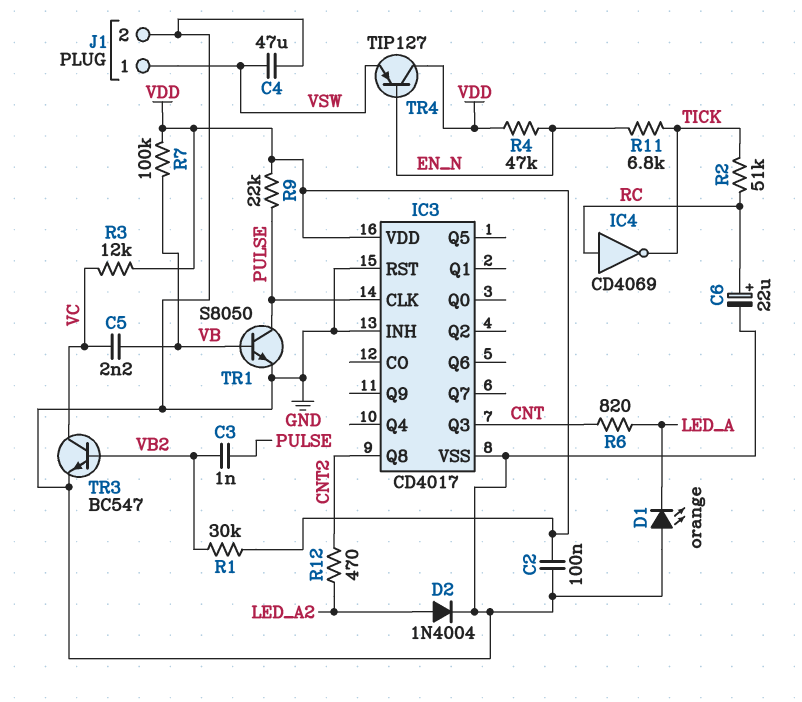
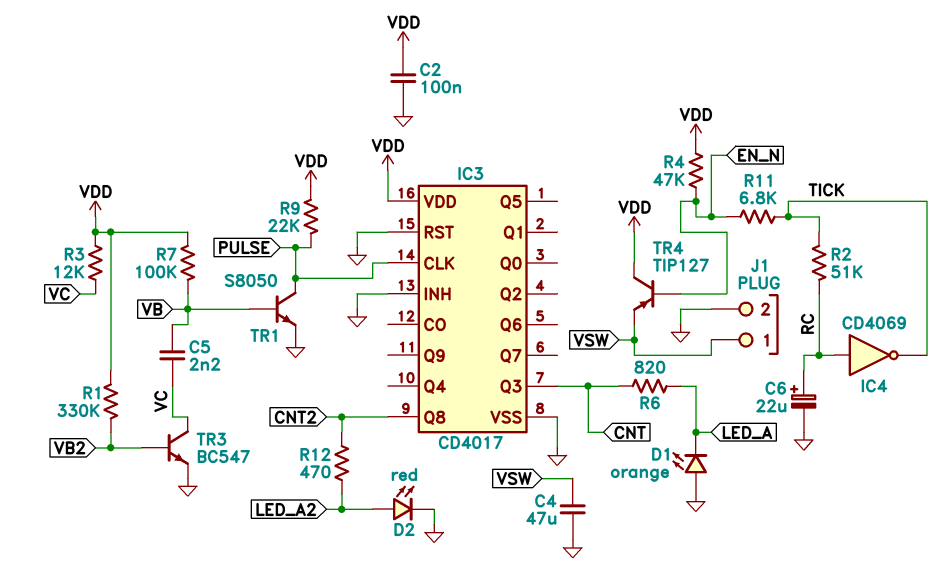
C3: 1nF (PULSE, VB2) -> none
D2: diode 1N4004 (A LED_A2, K GND) -> LED red (A LED_A2, K GND)
R1: 30k (VB2, VDD) -> 330k (VB2, VDD)

